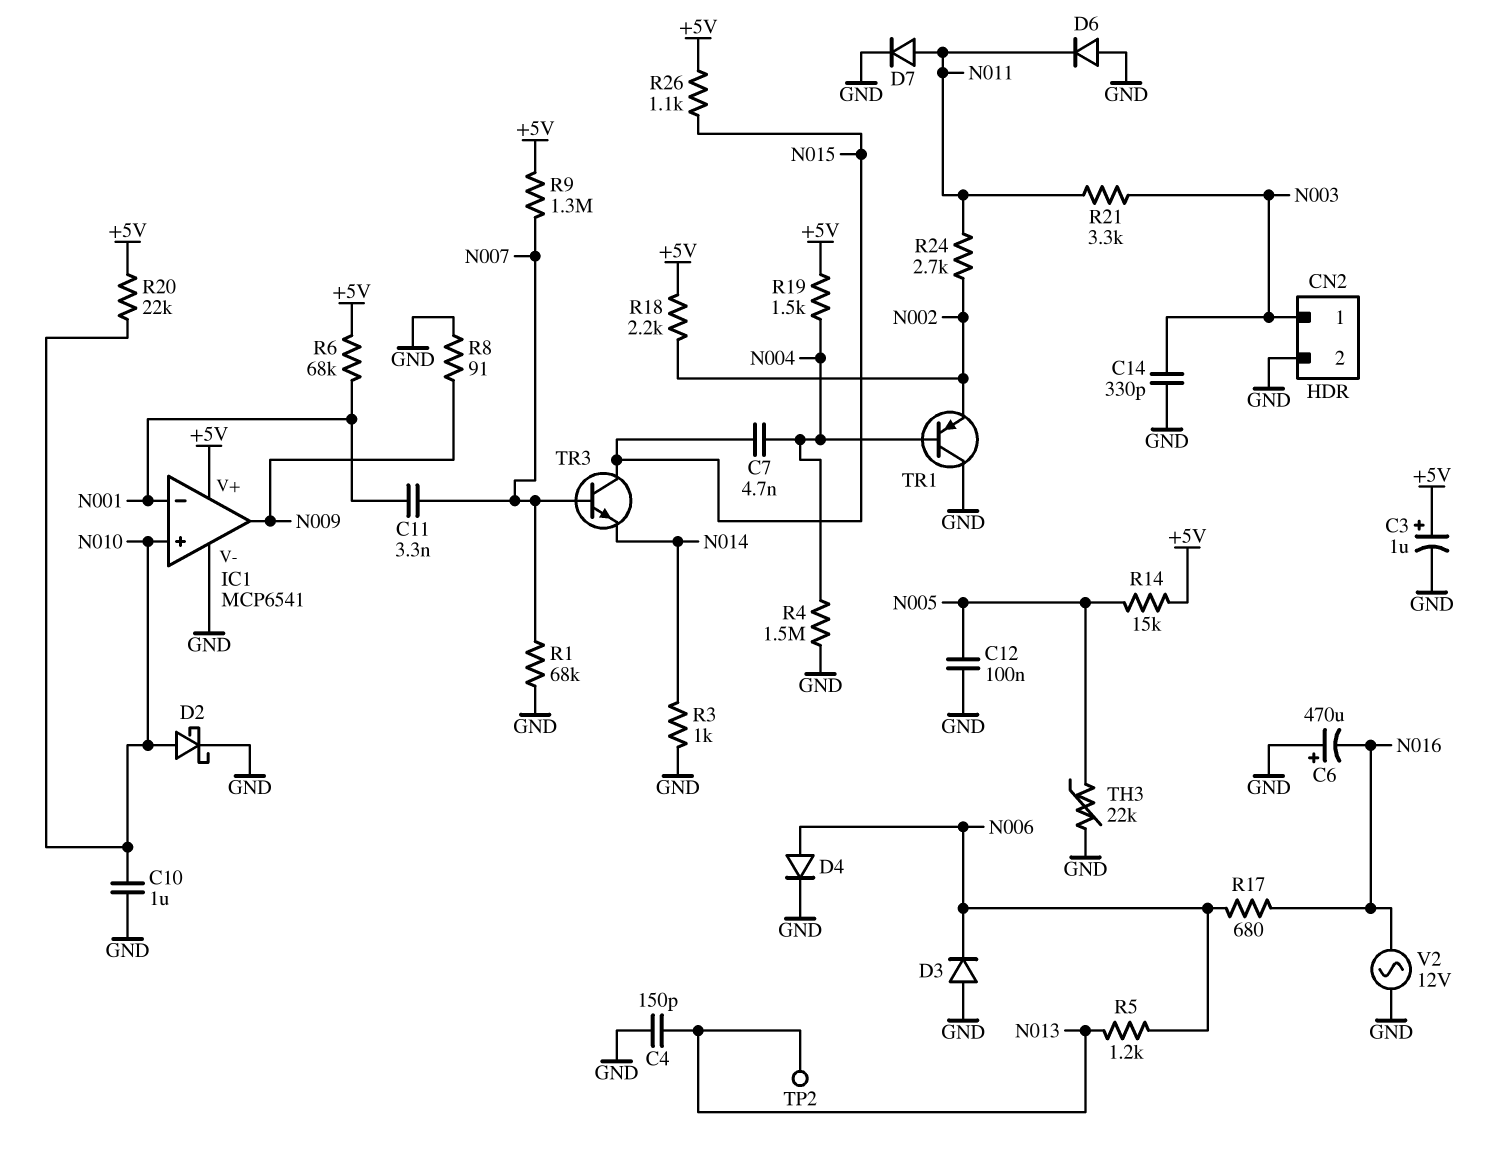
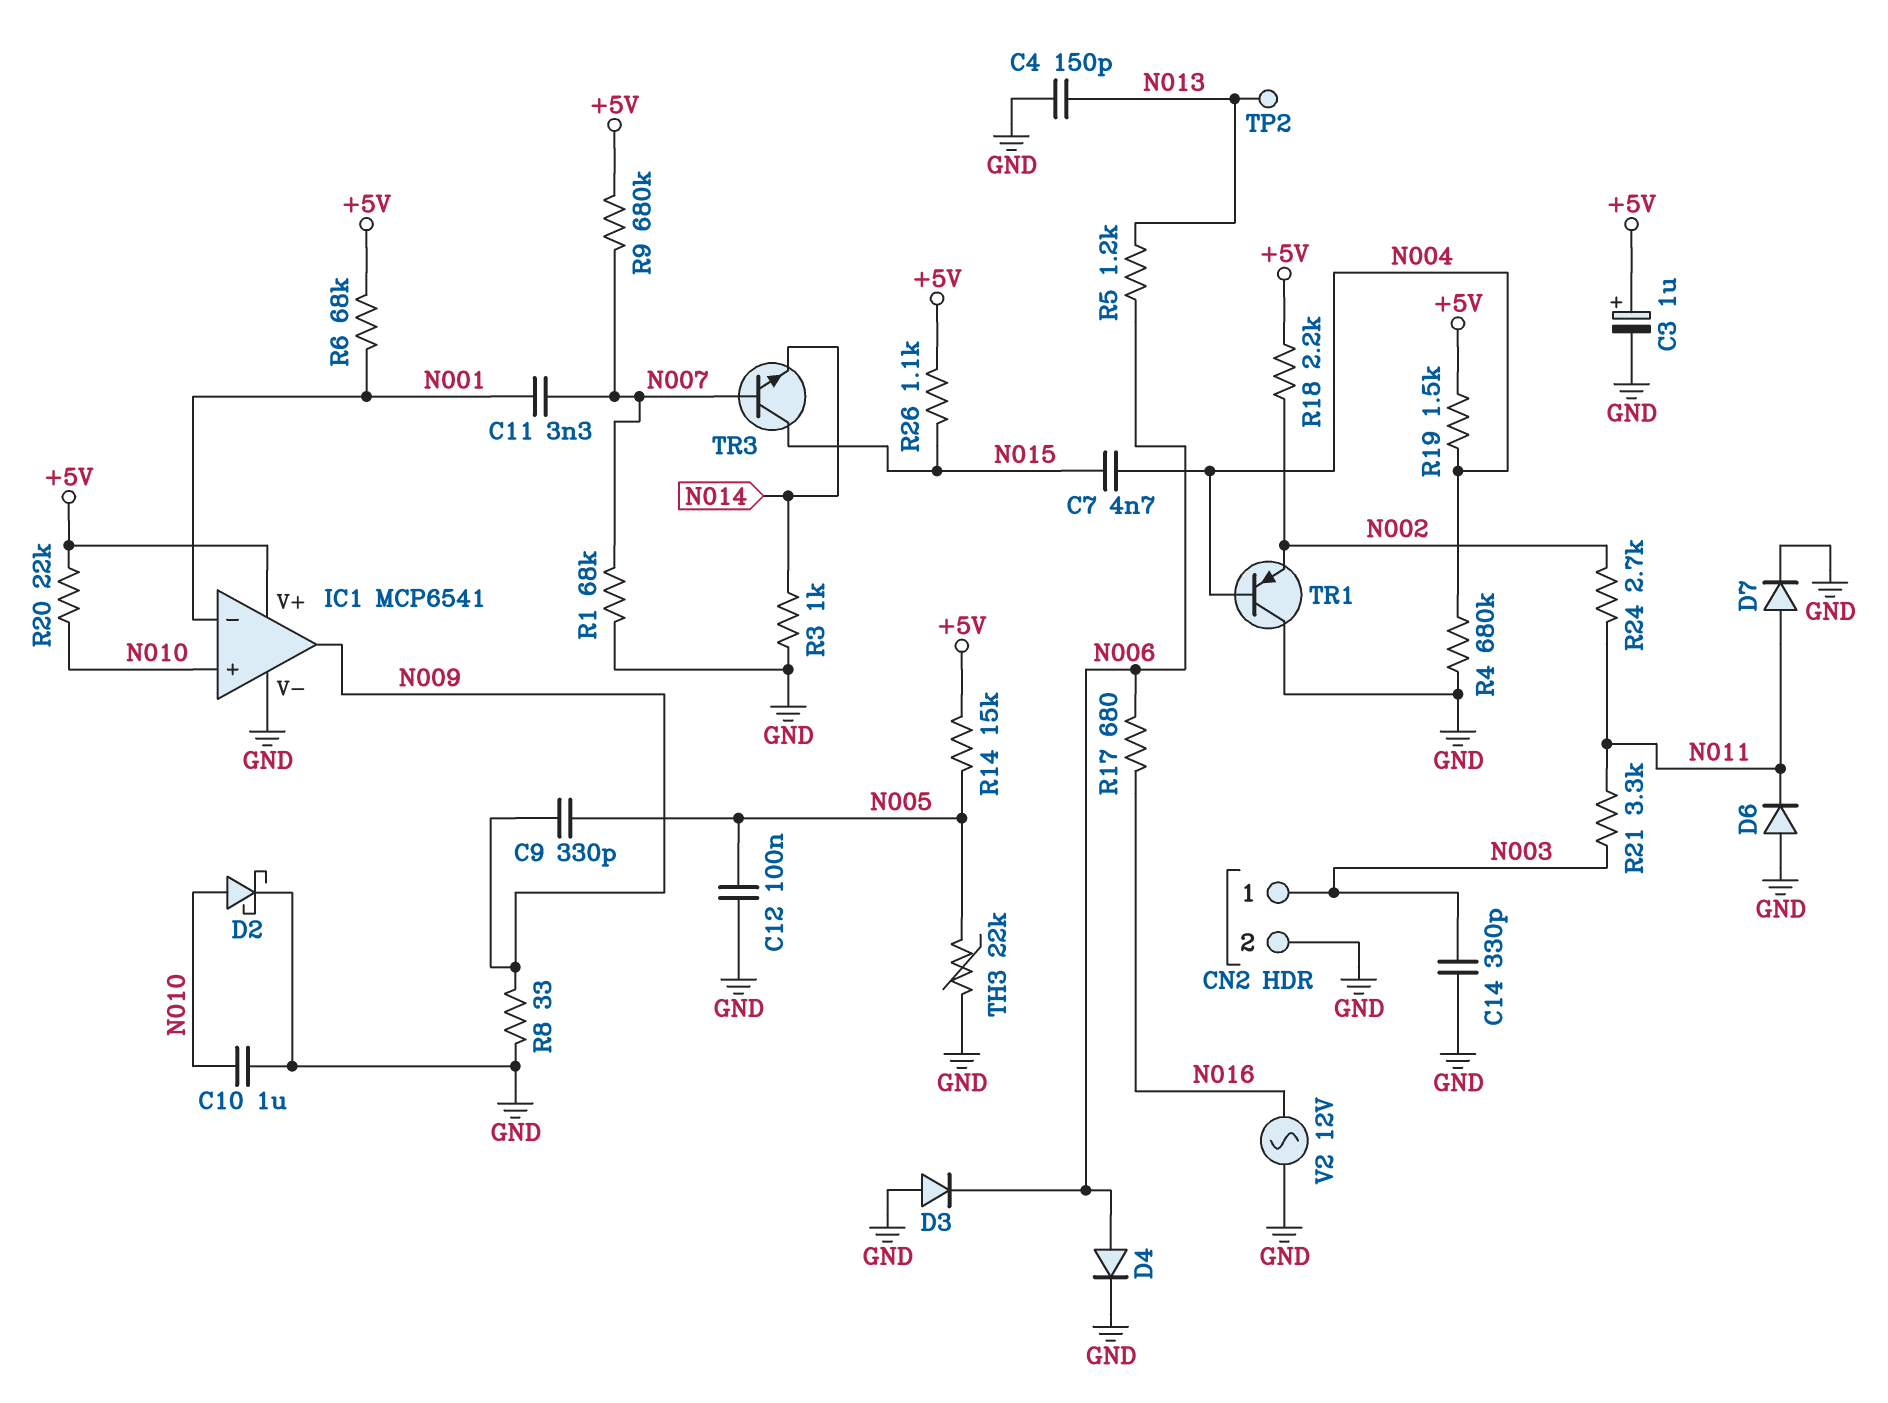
C6: 470uF (plus GND, minus N016) -> none
C9: none -> 330pF (N005, N009)
R4: 1.5M (GND, N004) -> 680k (GND, N004)
R8: 91 (GND, N009) -> 33 (GND, N009)
R9: 1.3M (+5V, N007) -> 680k (+5V, N007)

